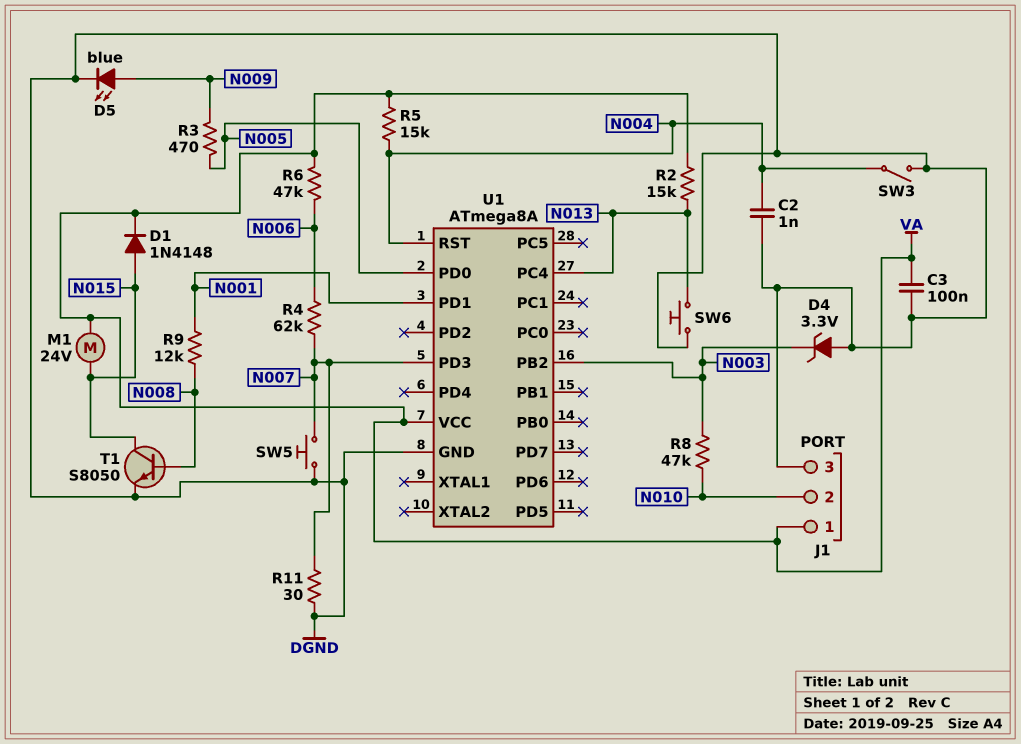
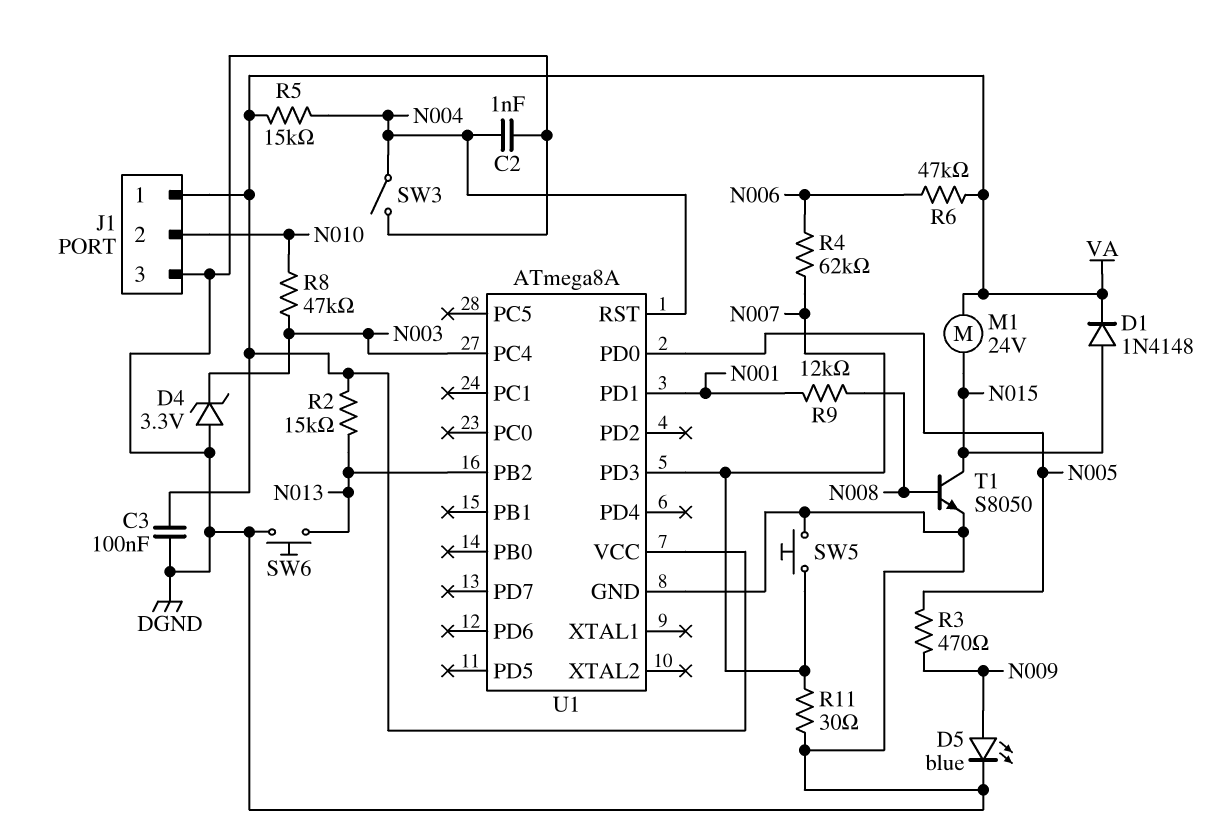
U1 pin PB2: N003 -> N013
U1 pin PC4: N013 -> N003

